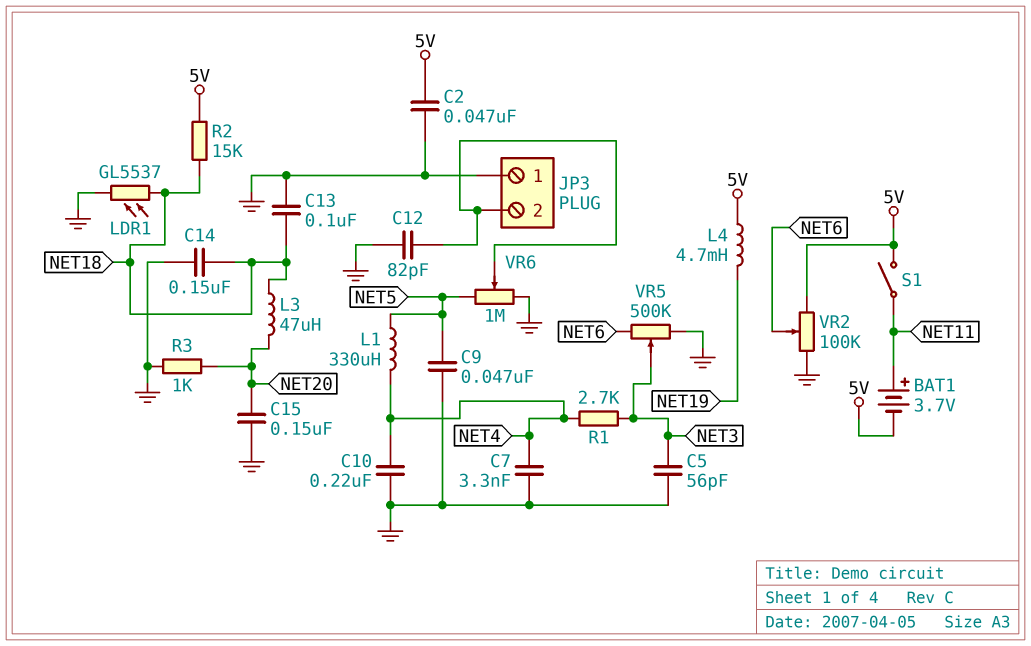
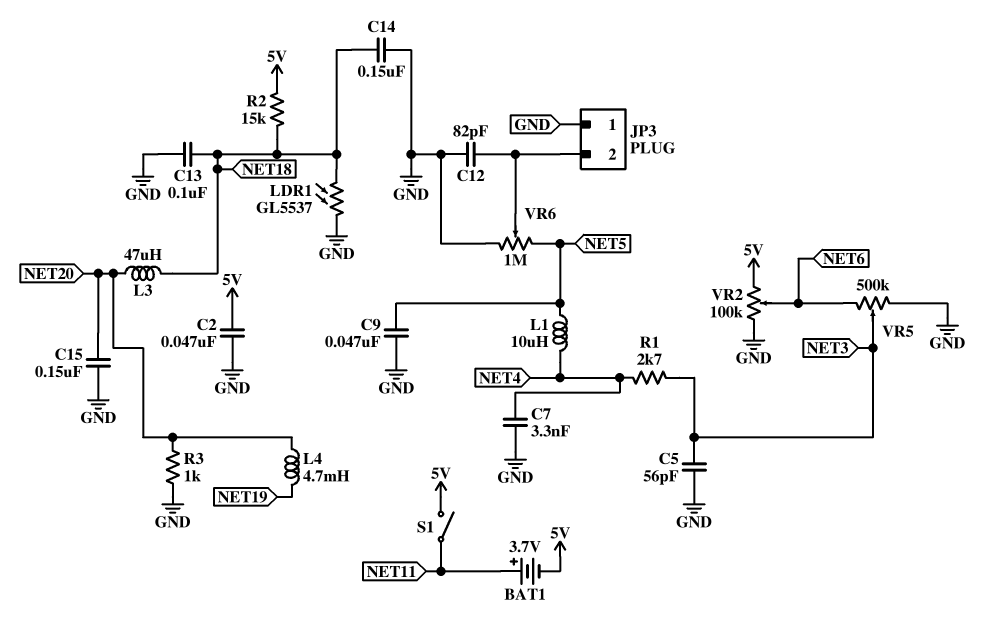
C10: 220nF (GND, NET4) -> none
L1: 330uH (NET4, NET5) -> 10uH (NET4, NET5)
L4: 4.7mH (5V, NET19) -> 4.7mH (NET19, NET20)

